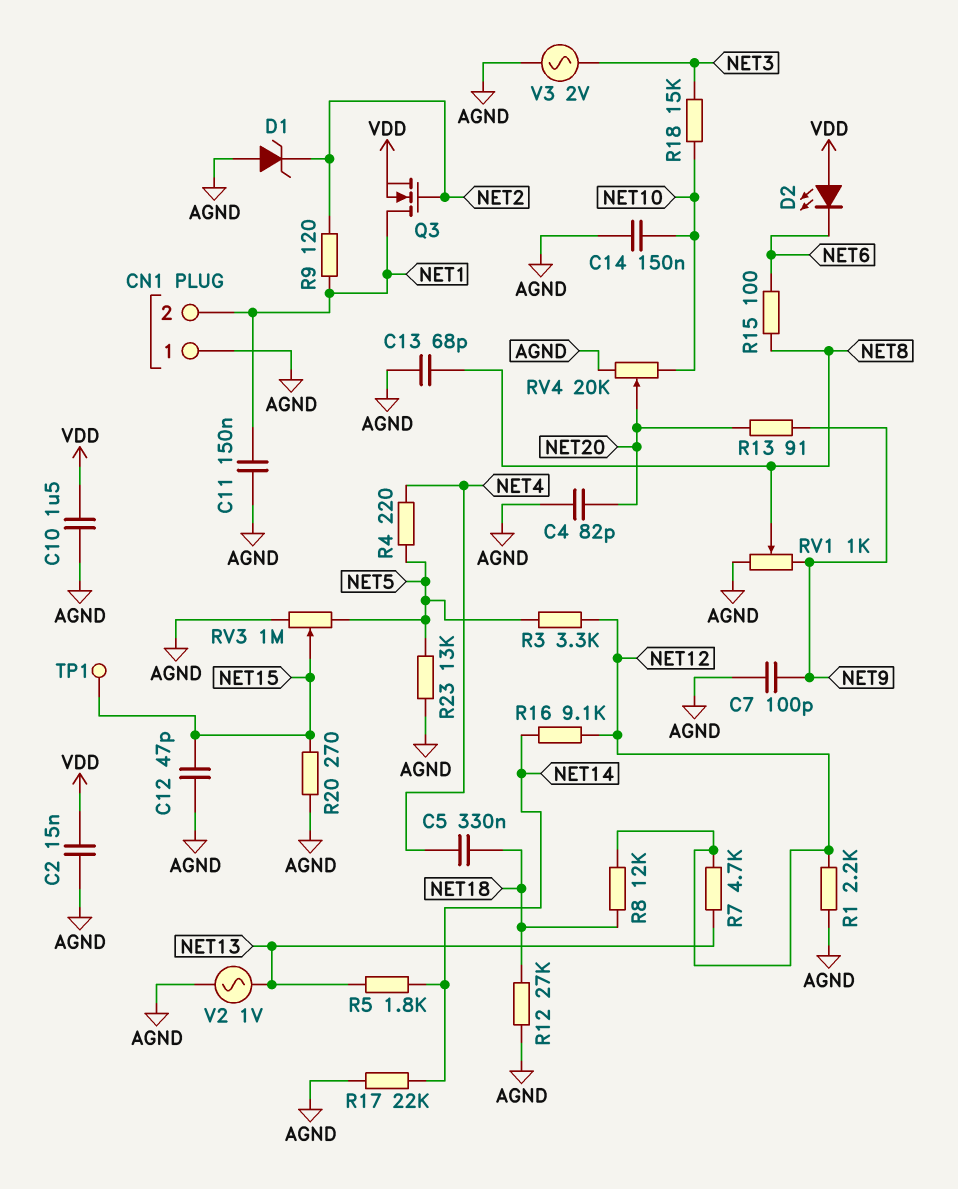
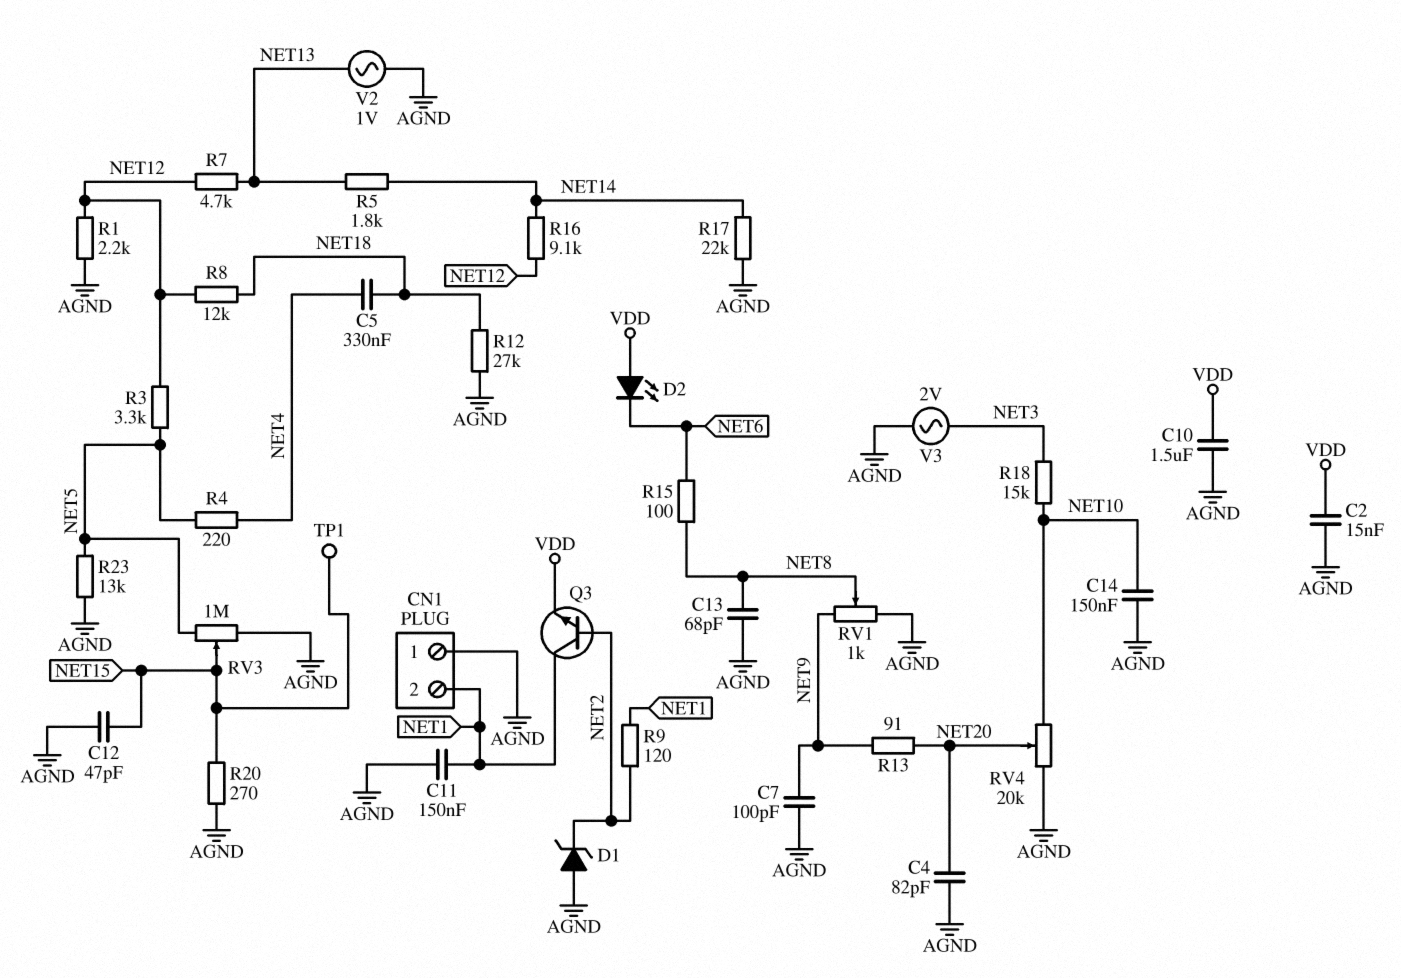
Q3: NMOS (G NET2, D NET1, S VDD) -> NPN (B NET2, C NET1, E VDD)

